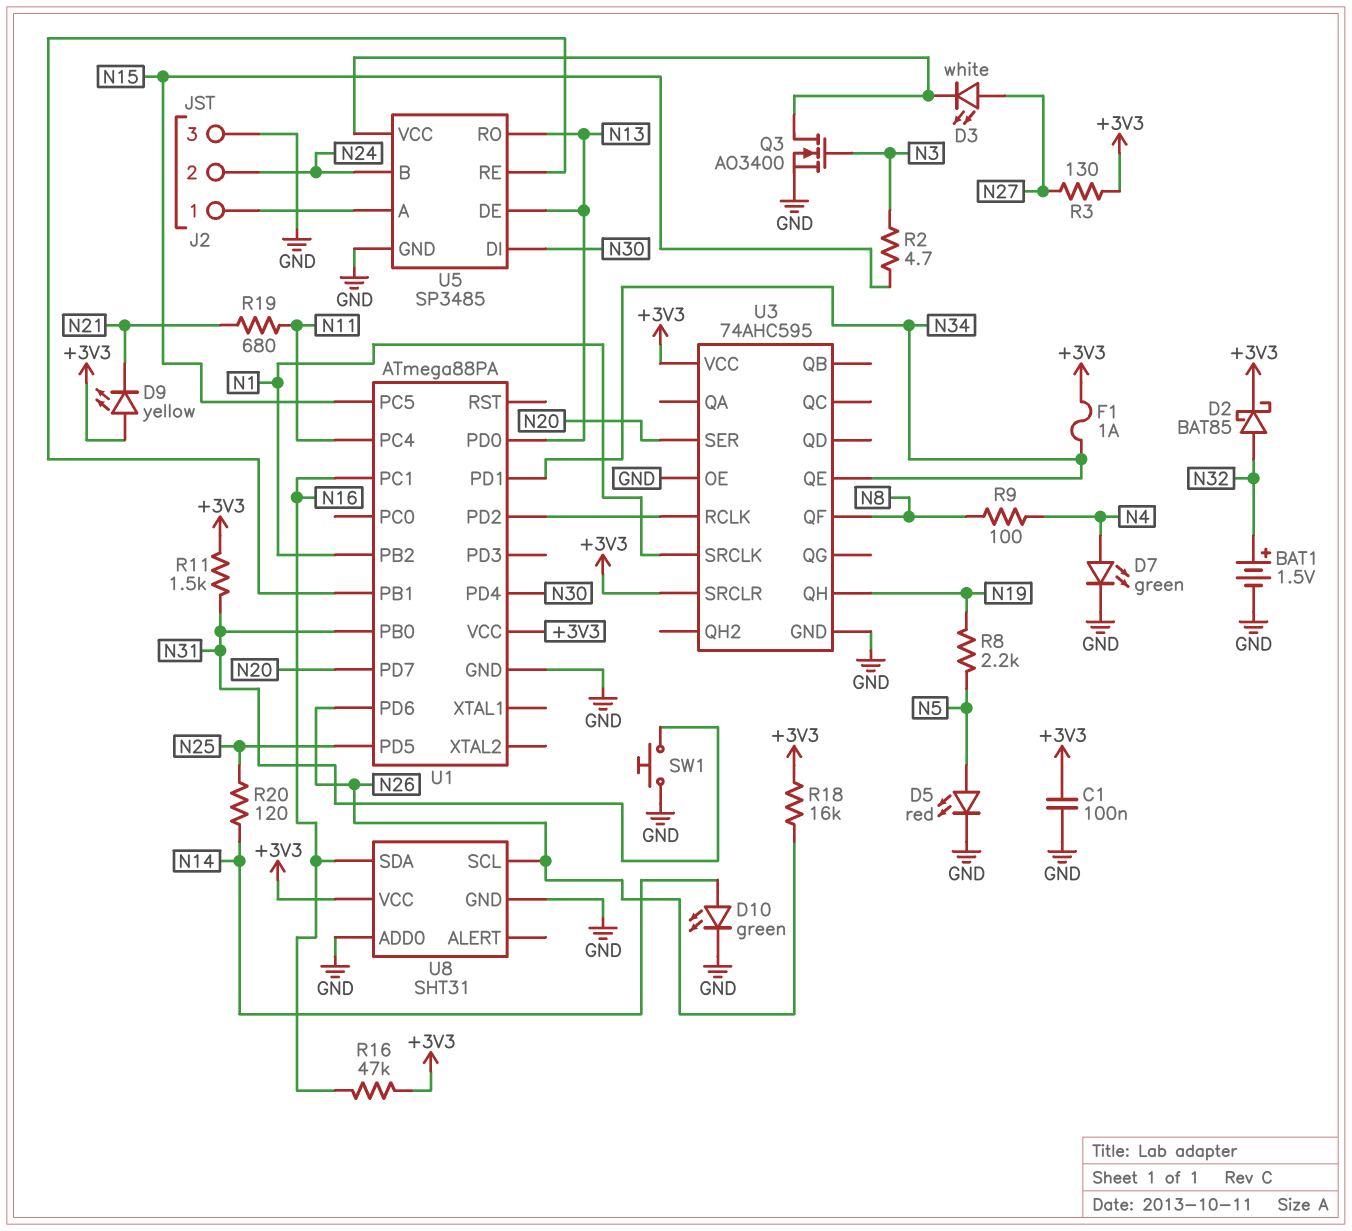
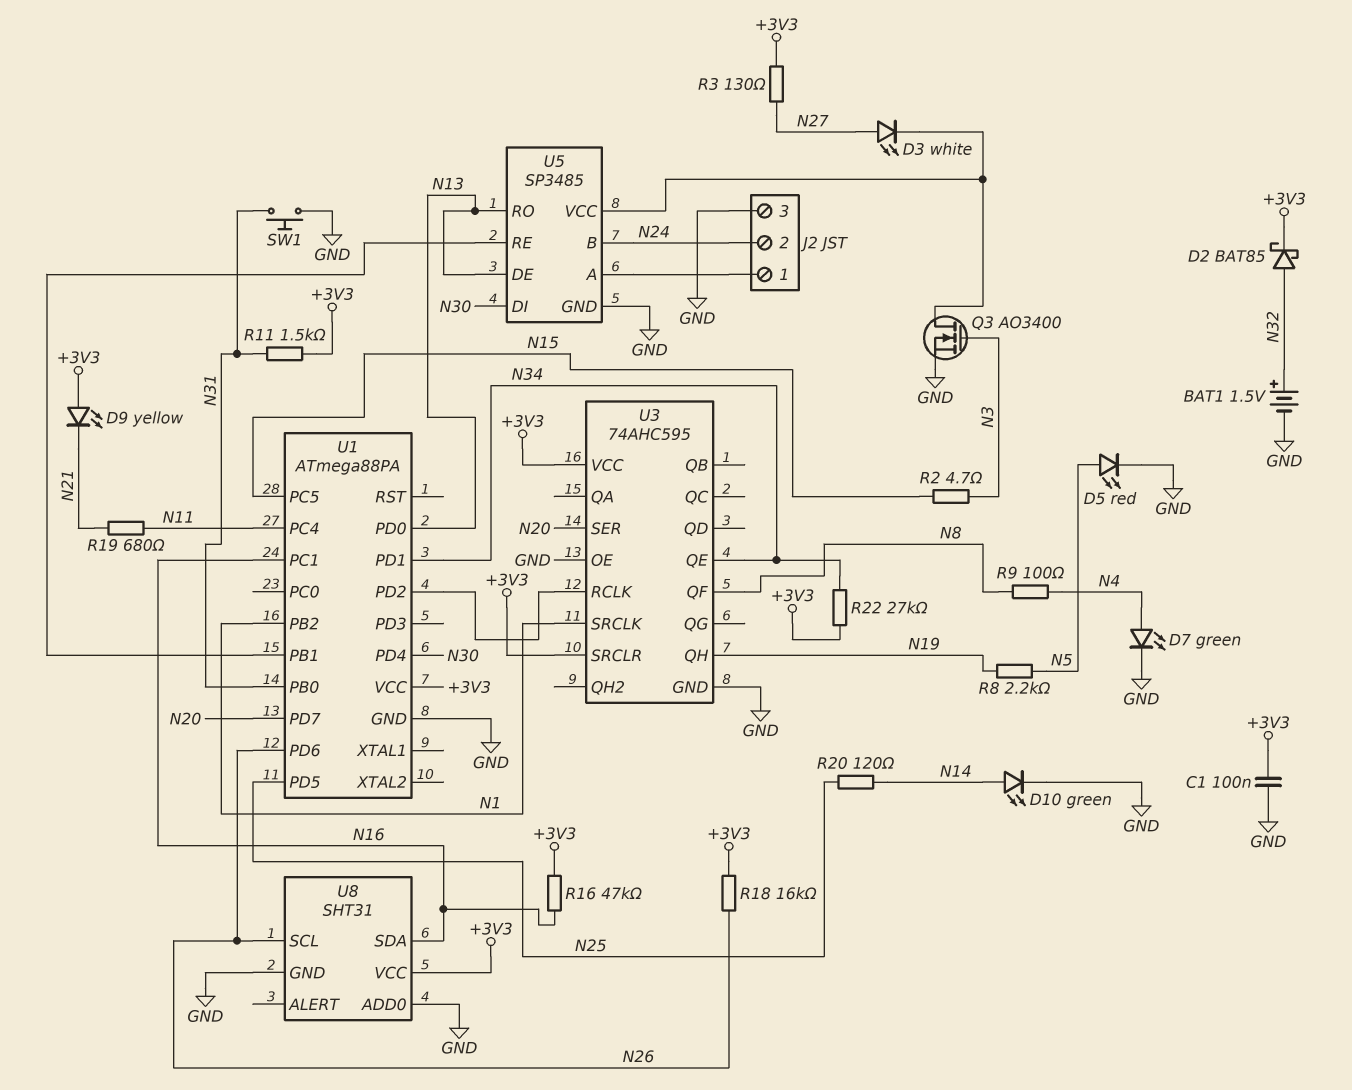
F1: 1A (+3V3, N34) -> none
R22: none -> 27k (+3V3, N34)

